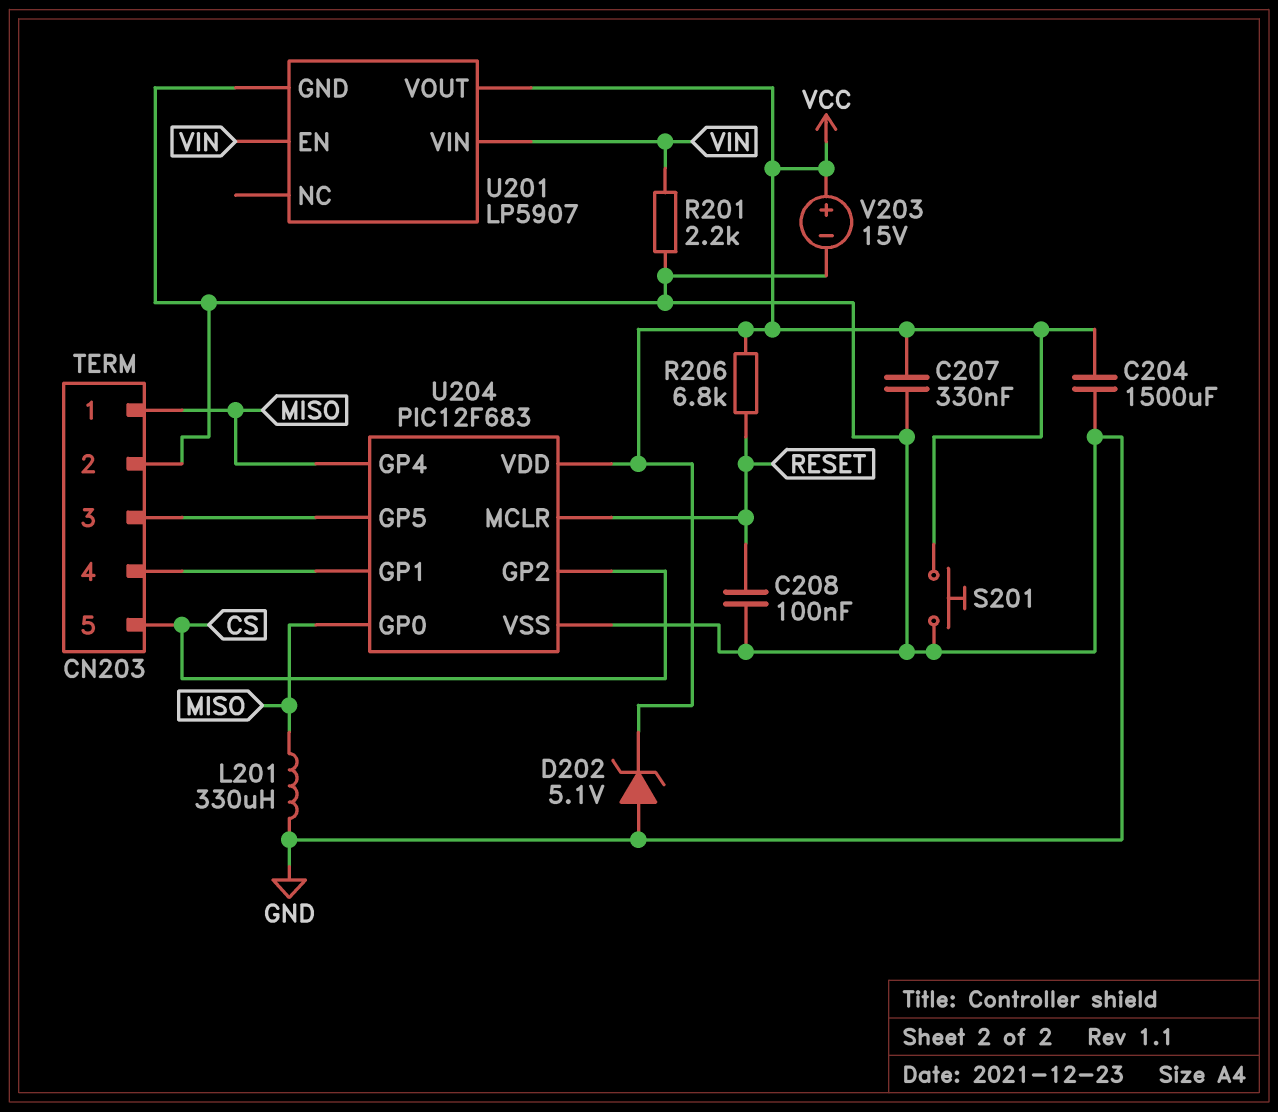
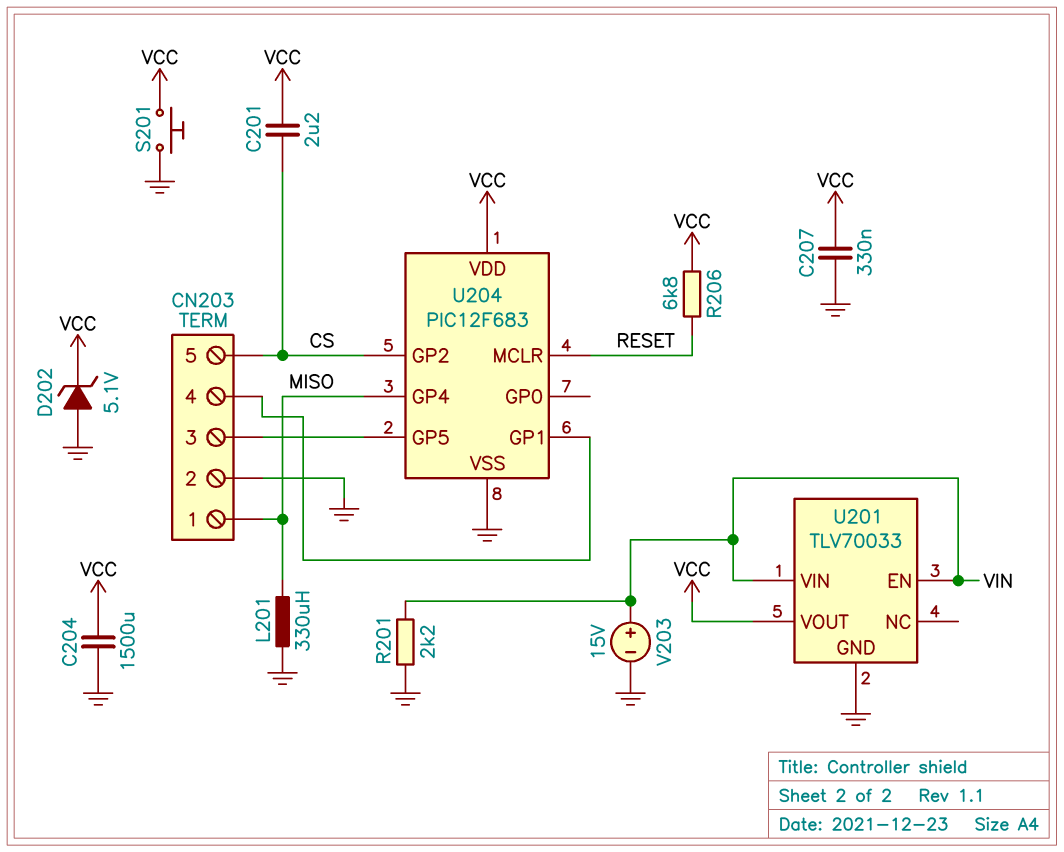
C201: none -> 2.2uF (CS, VCC)
C208: 100nF (GND, RESET) -> none
U201: LP5907 -> TLV70033
U204 pin GP0: MISO -> none
V203: 15V (plus VCC, minus GND) -> 15V (plus VIN, minus GND)

